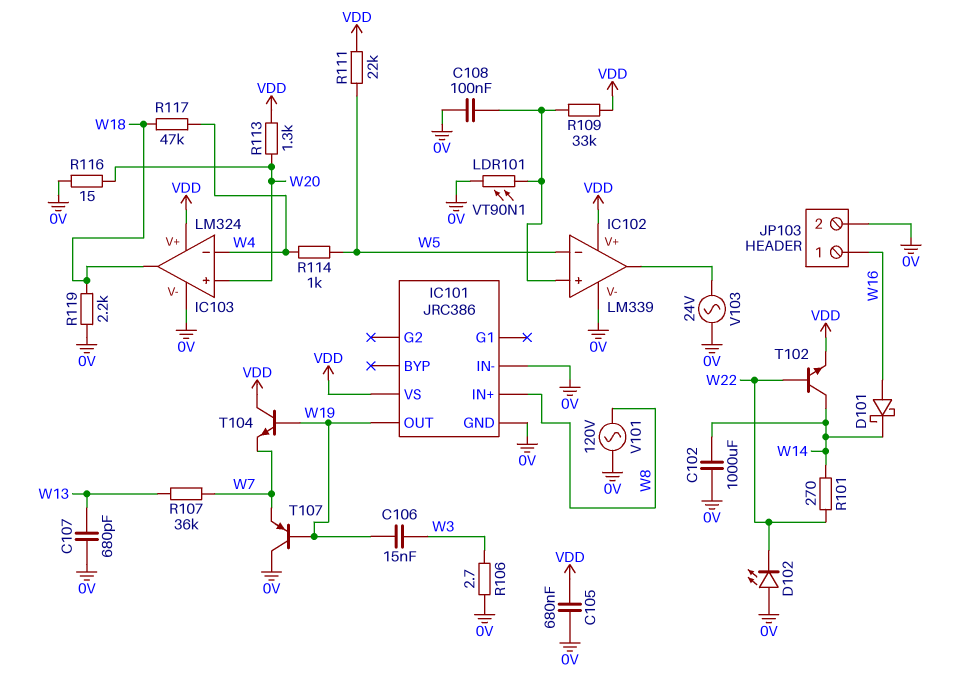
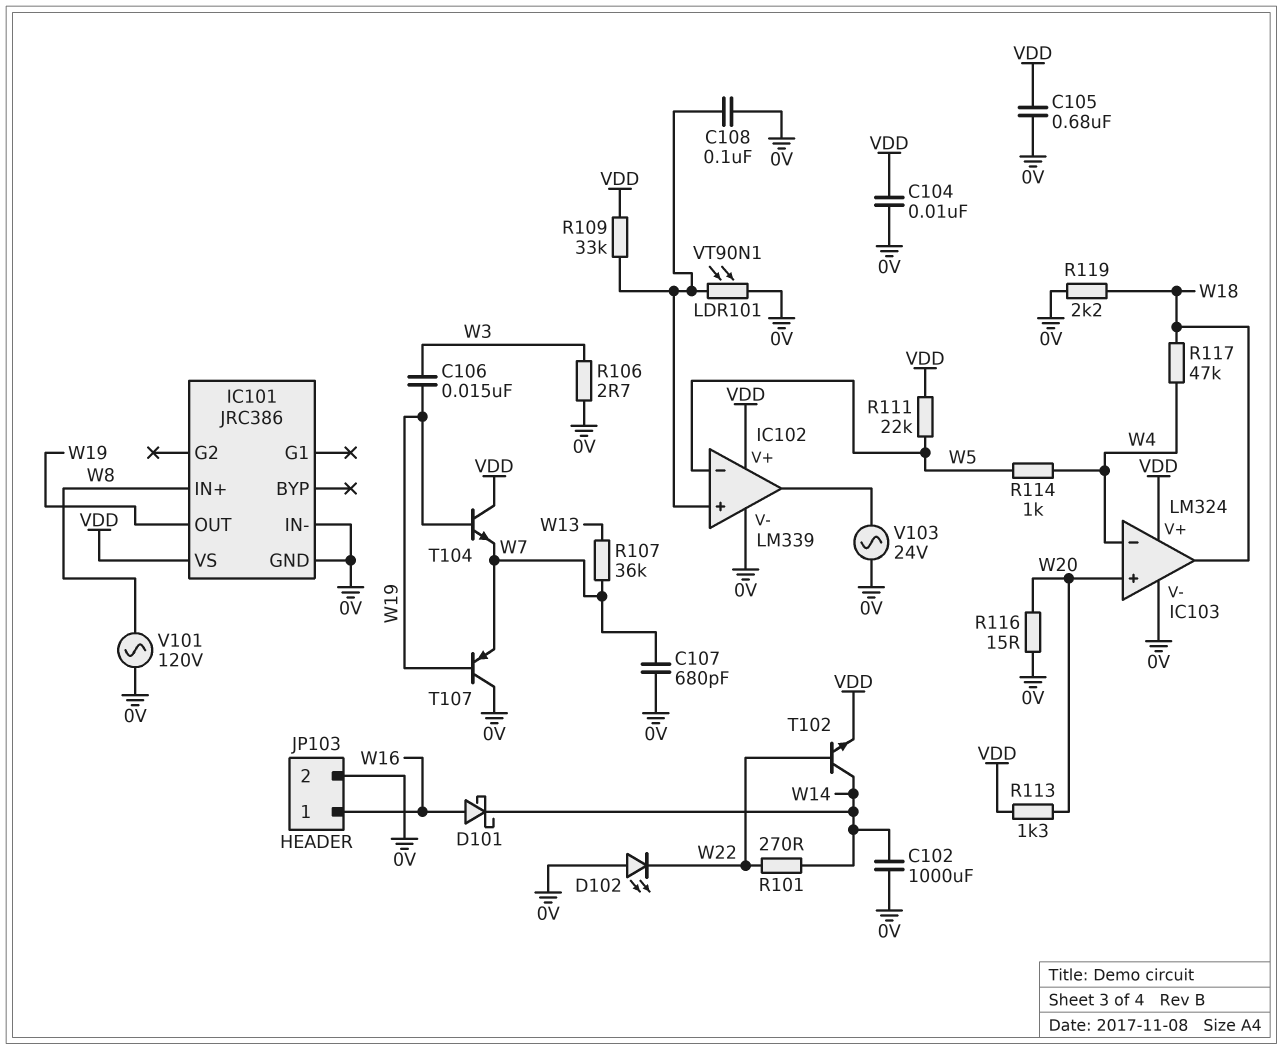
C104: none -> 10nF (0V, VDD)
C107: 680pF (0V, W13) -> 680pF (0V, W7)

